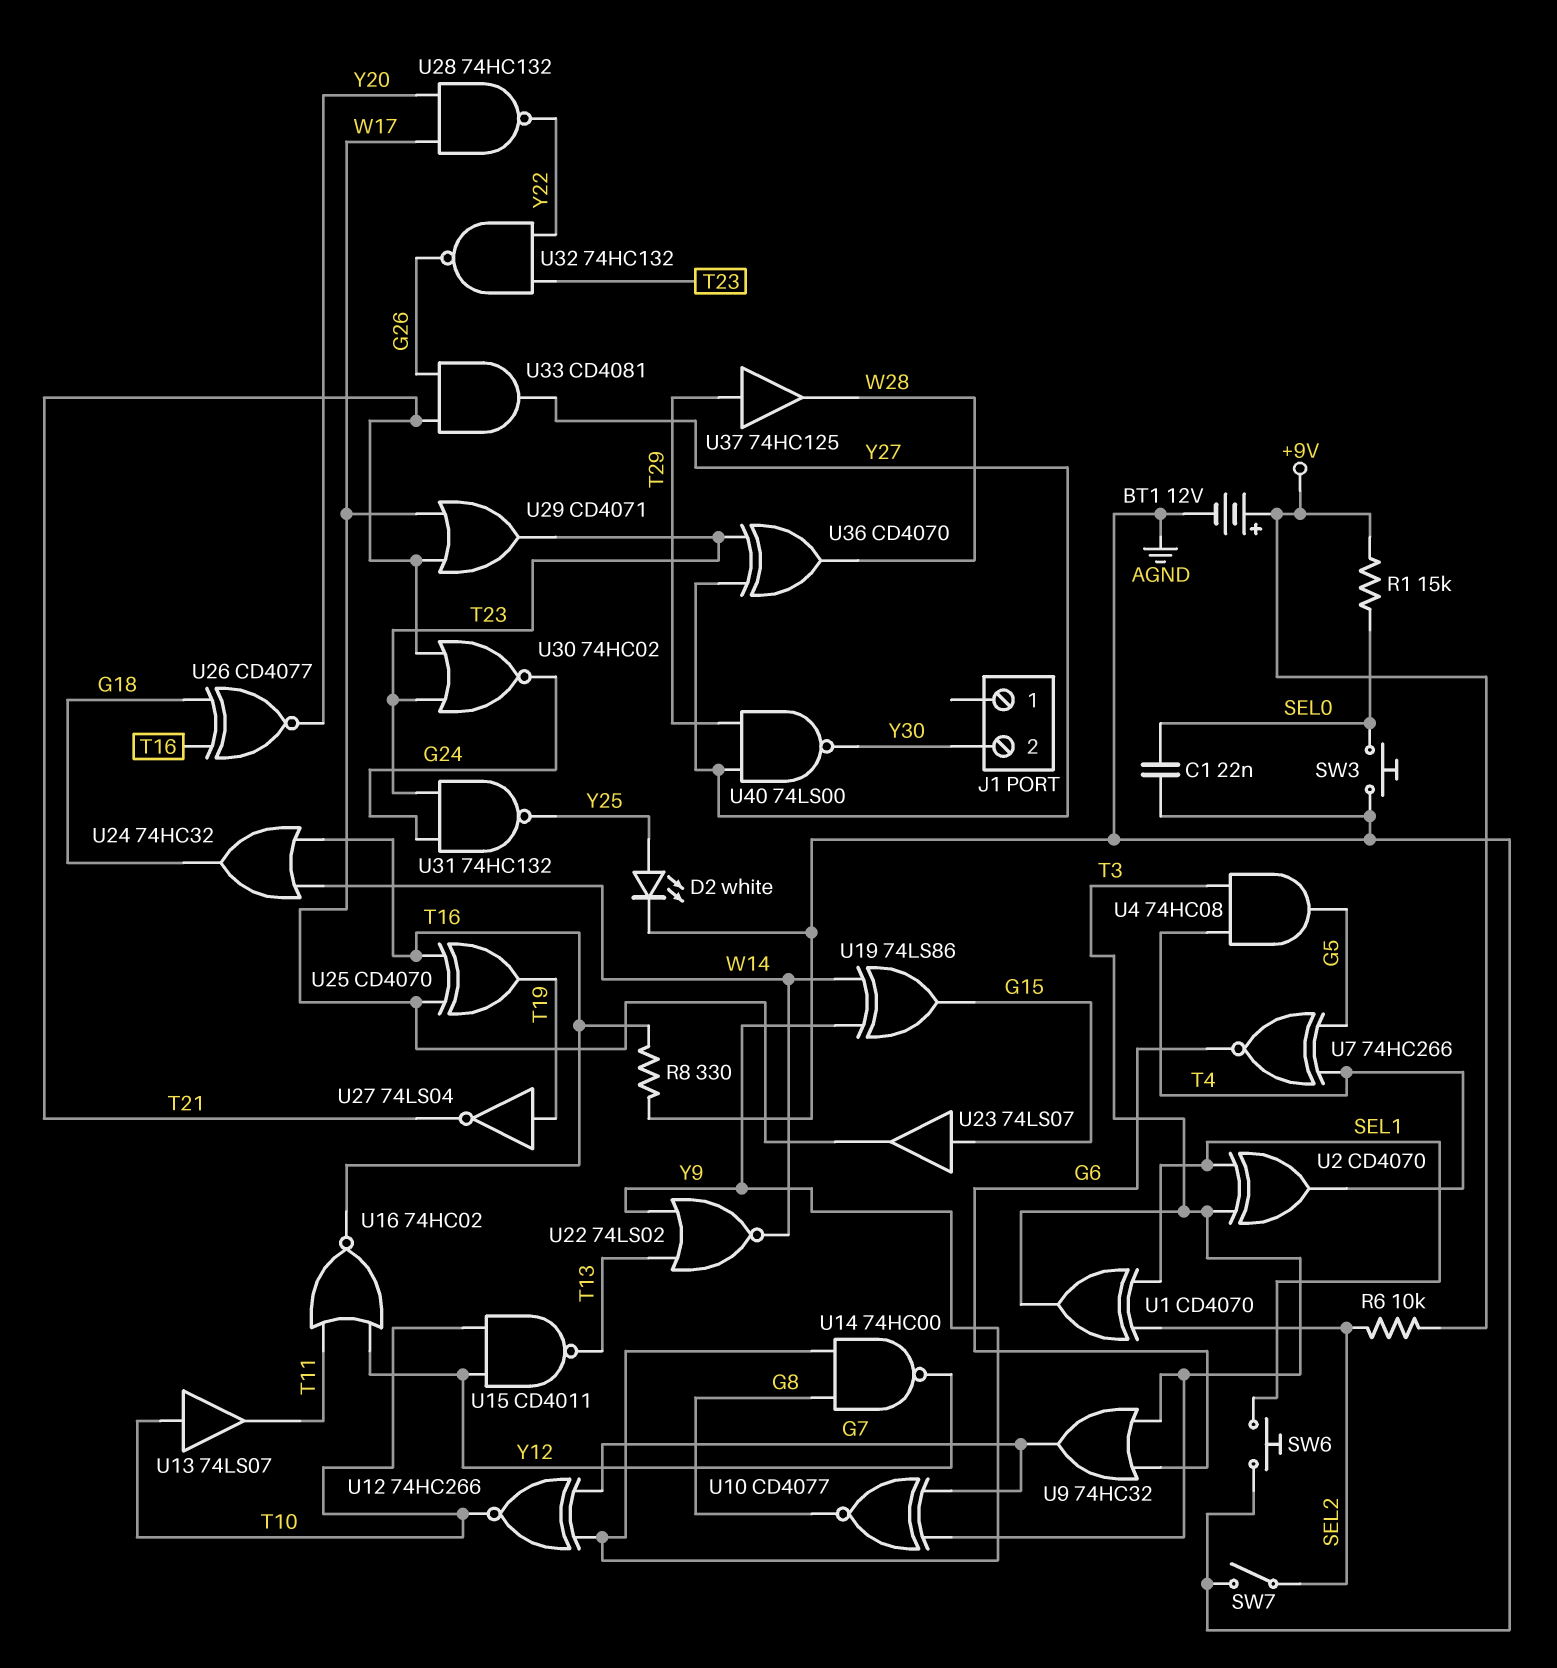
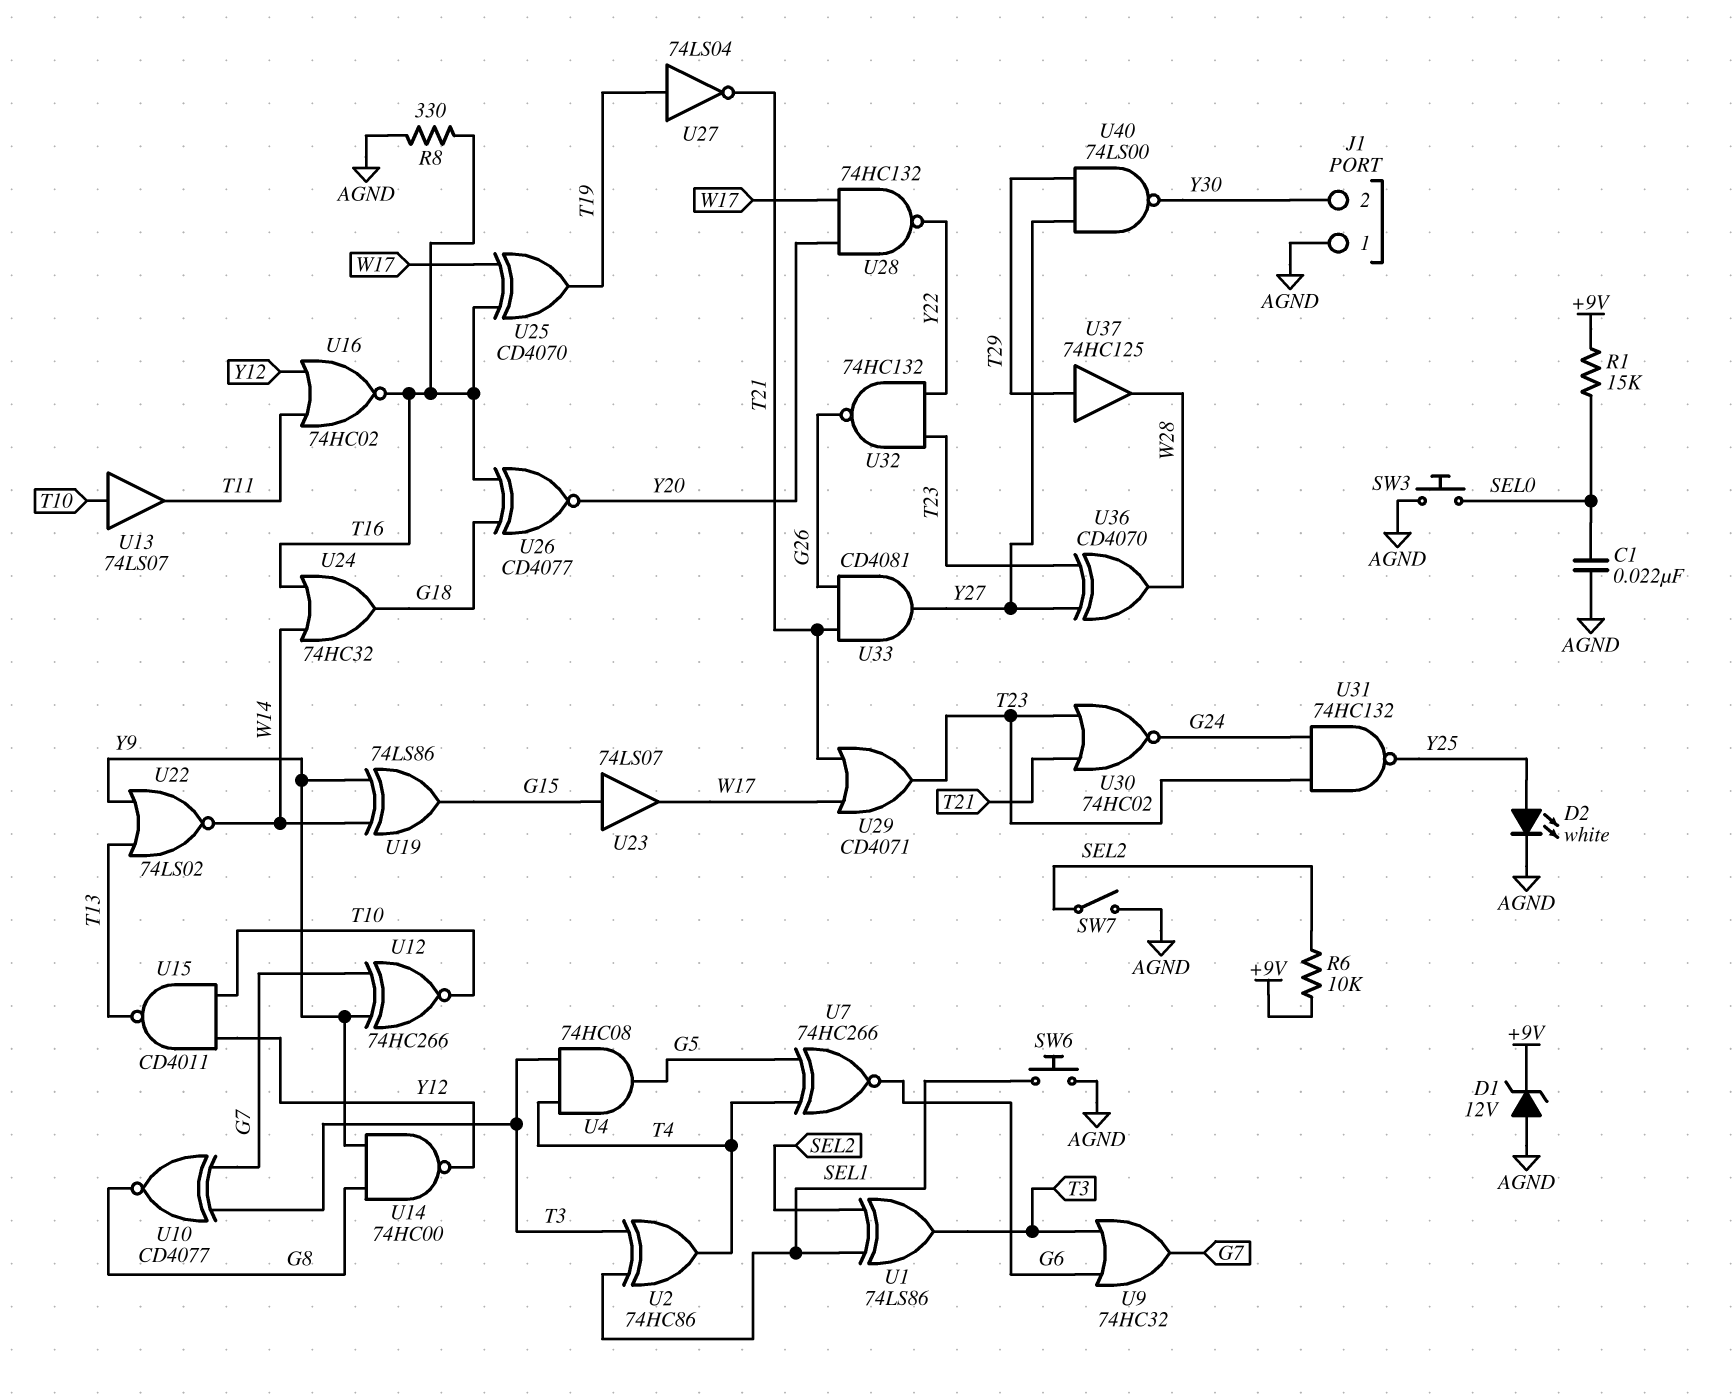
BT1: 12V (plus +9V, minus AGND) -> none
D1: none -> zener 12V (A AGND, K +9V)
J1 pin 1: none -> AGND
U1: XOR CD4070 (in SEL1, in SEL2, out T3) -> XOR 74LS86 (in SEL1, in SEL2, out T3)
U2: XOR CD4070 (in SEL1, in T3, out T4) -> XOR 74HC86 (in SEL1, in T3, out T4)

